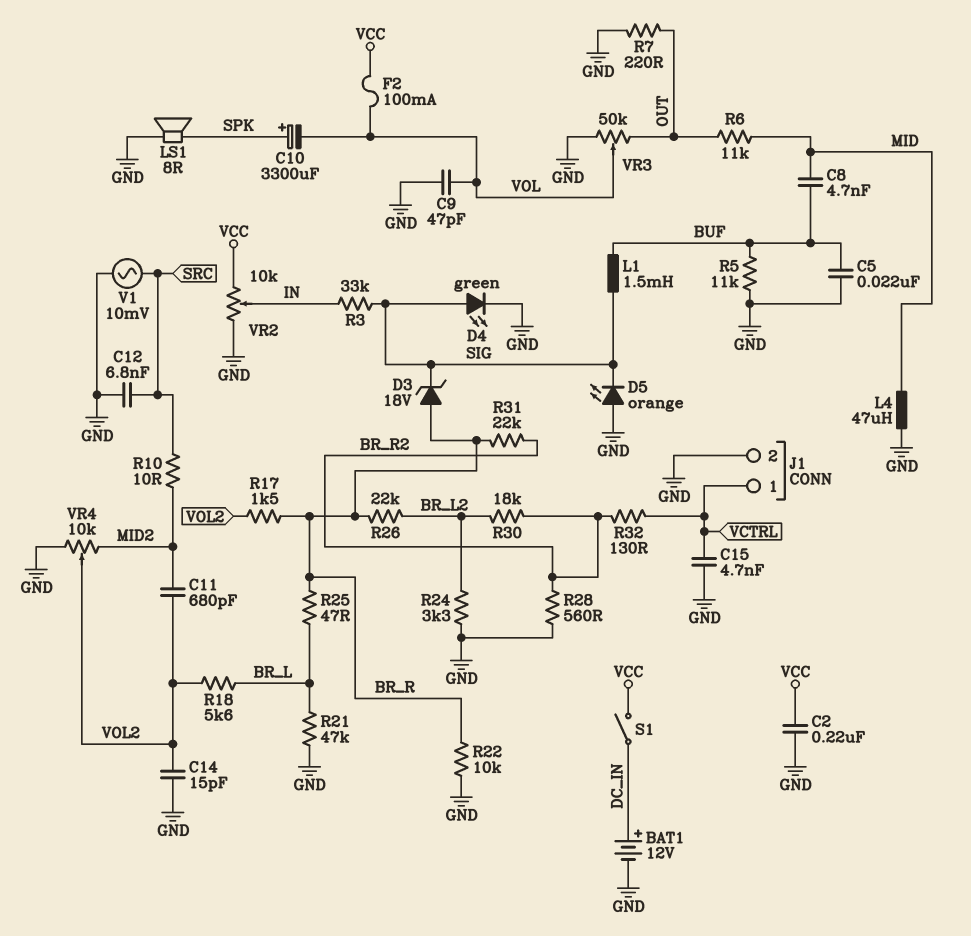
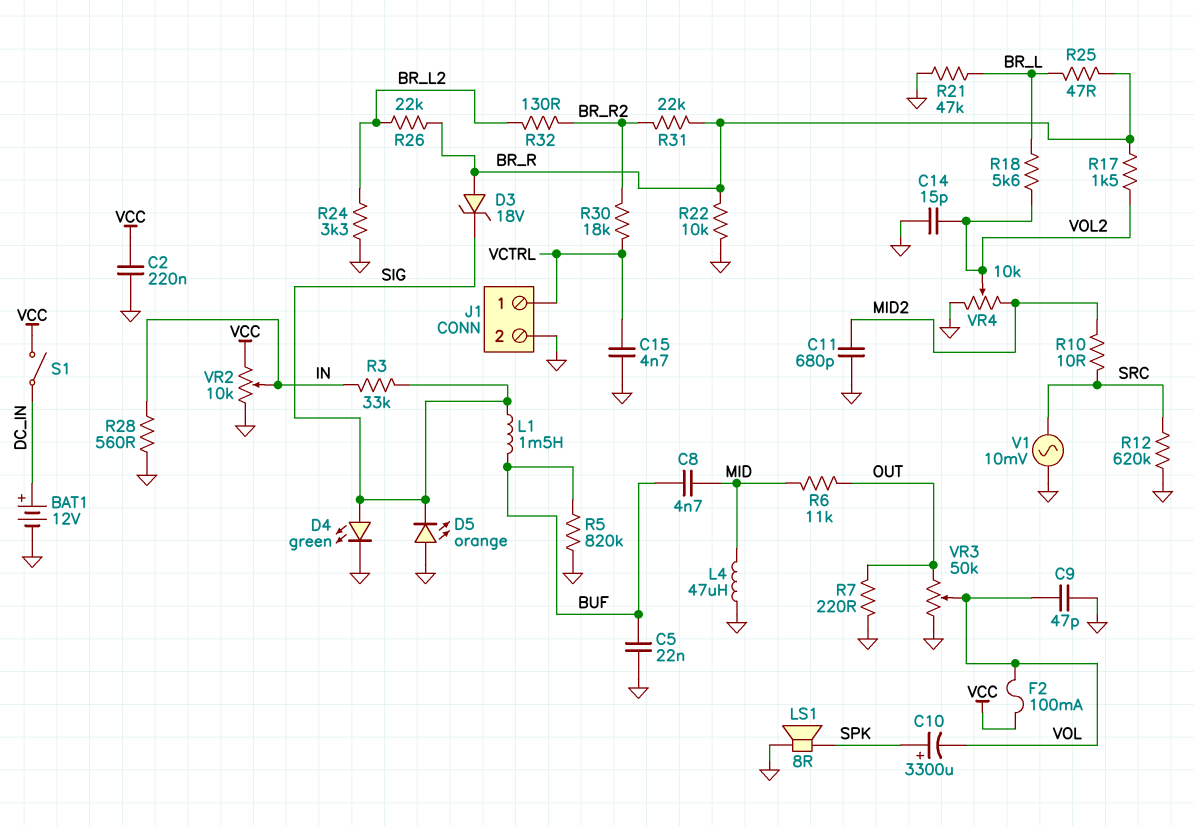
C11: 680pF (MID2, VOL2) -> 680pF (GND, MID2)
C12: 6.8nF (GND, SRC) -> none
R5: 11k (BUF, GND) -> 820k (BUF, GND)
R12: none -> 620k (GND, SRC)
R28: 560 (BR_R2, GND) -> 560 (GND, IN)
R30: 18k (BR_L2, BR_R2) -> 18k (BR_R2, VCTRL)
R32: 130 (BR_R2, VCTRL) -> 130 (BR_L2, BR_R2)

